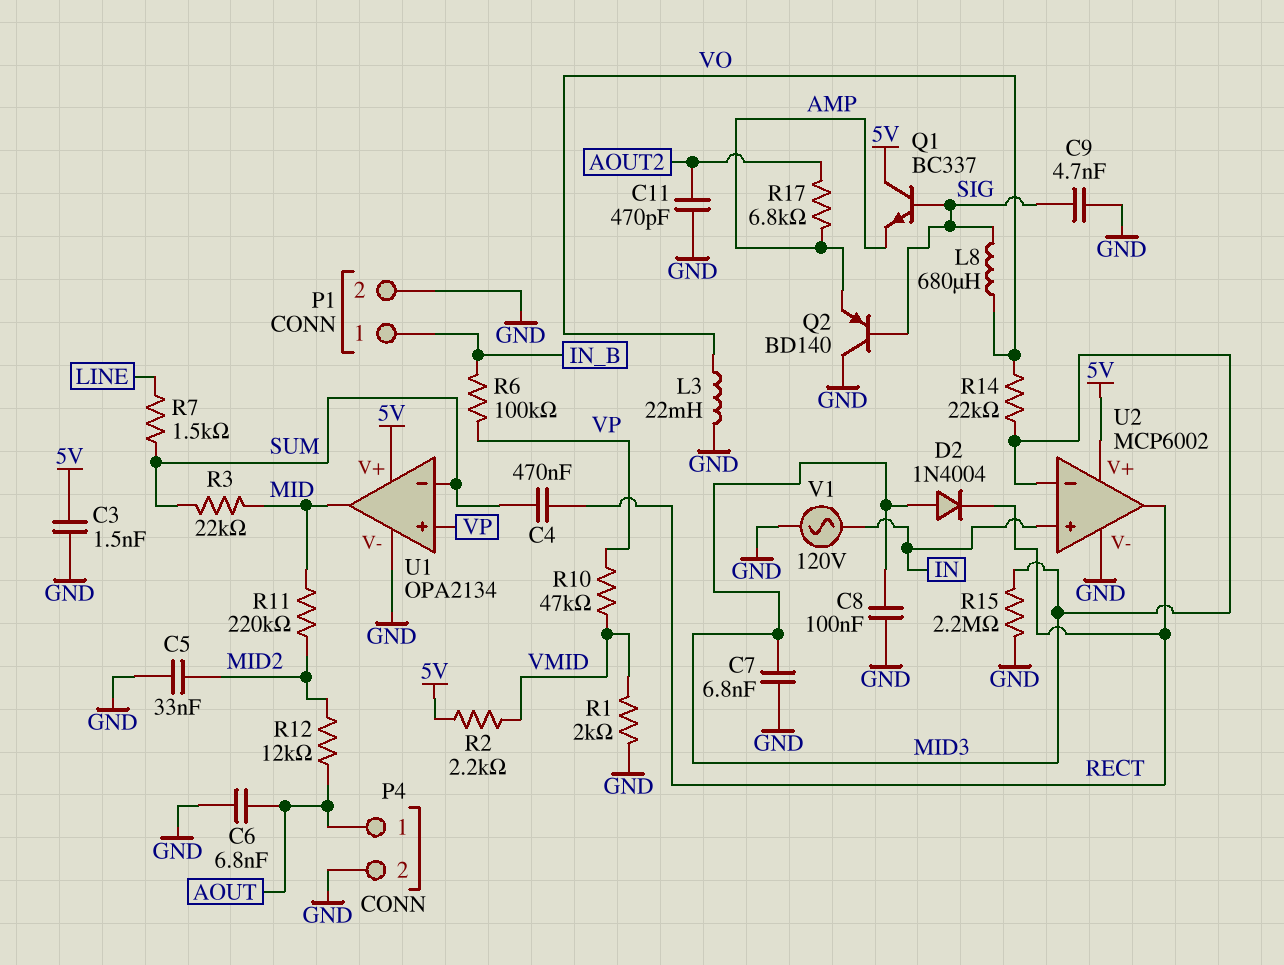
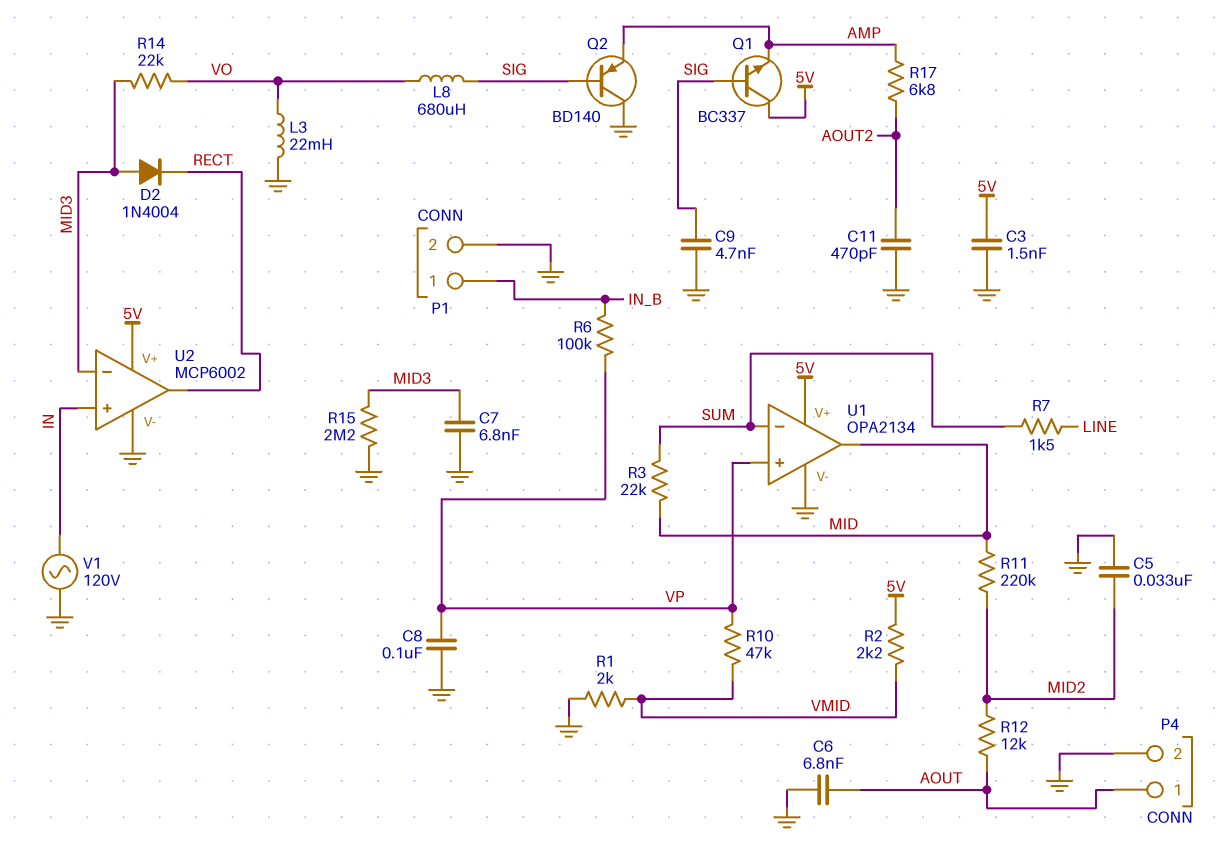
C4: 470nF (RECT, SUM) -> none
C8: 100nF (GND, MID3) -> 100nF (GND, VP)

